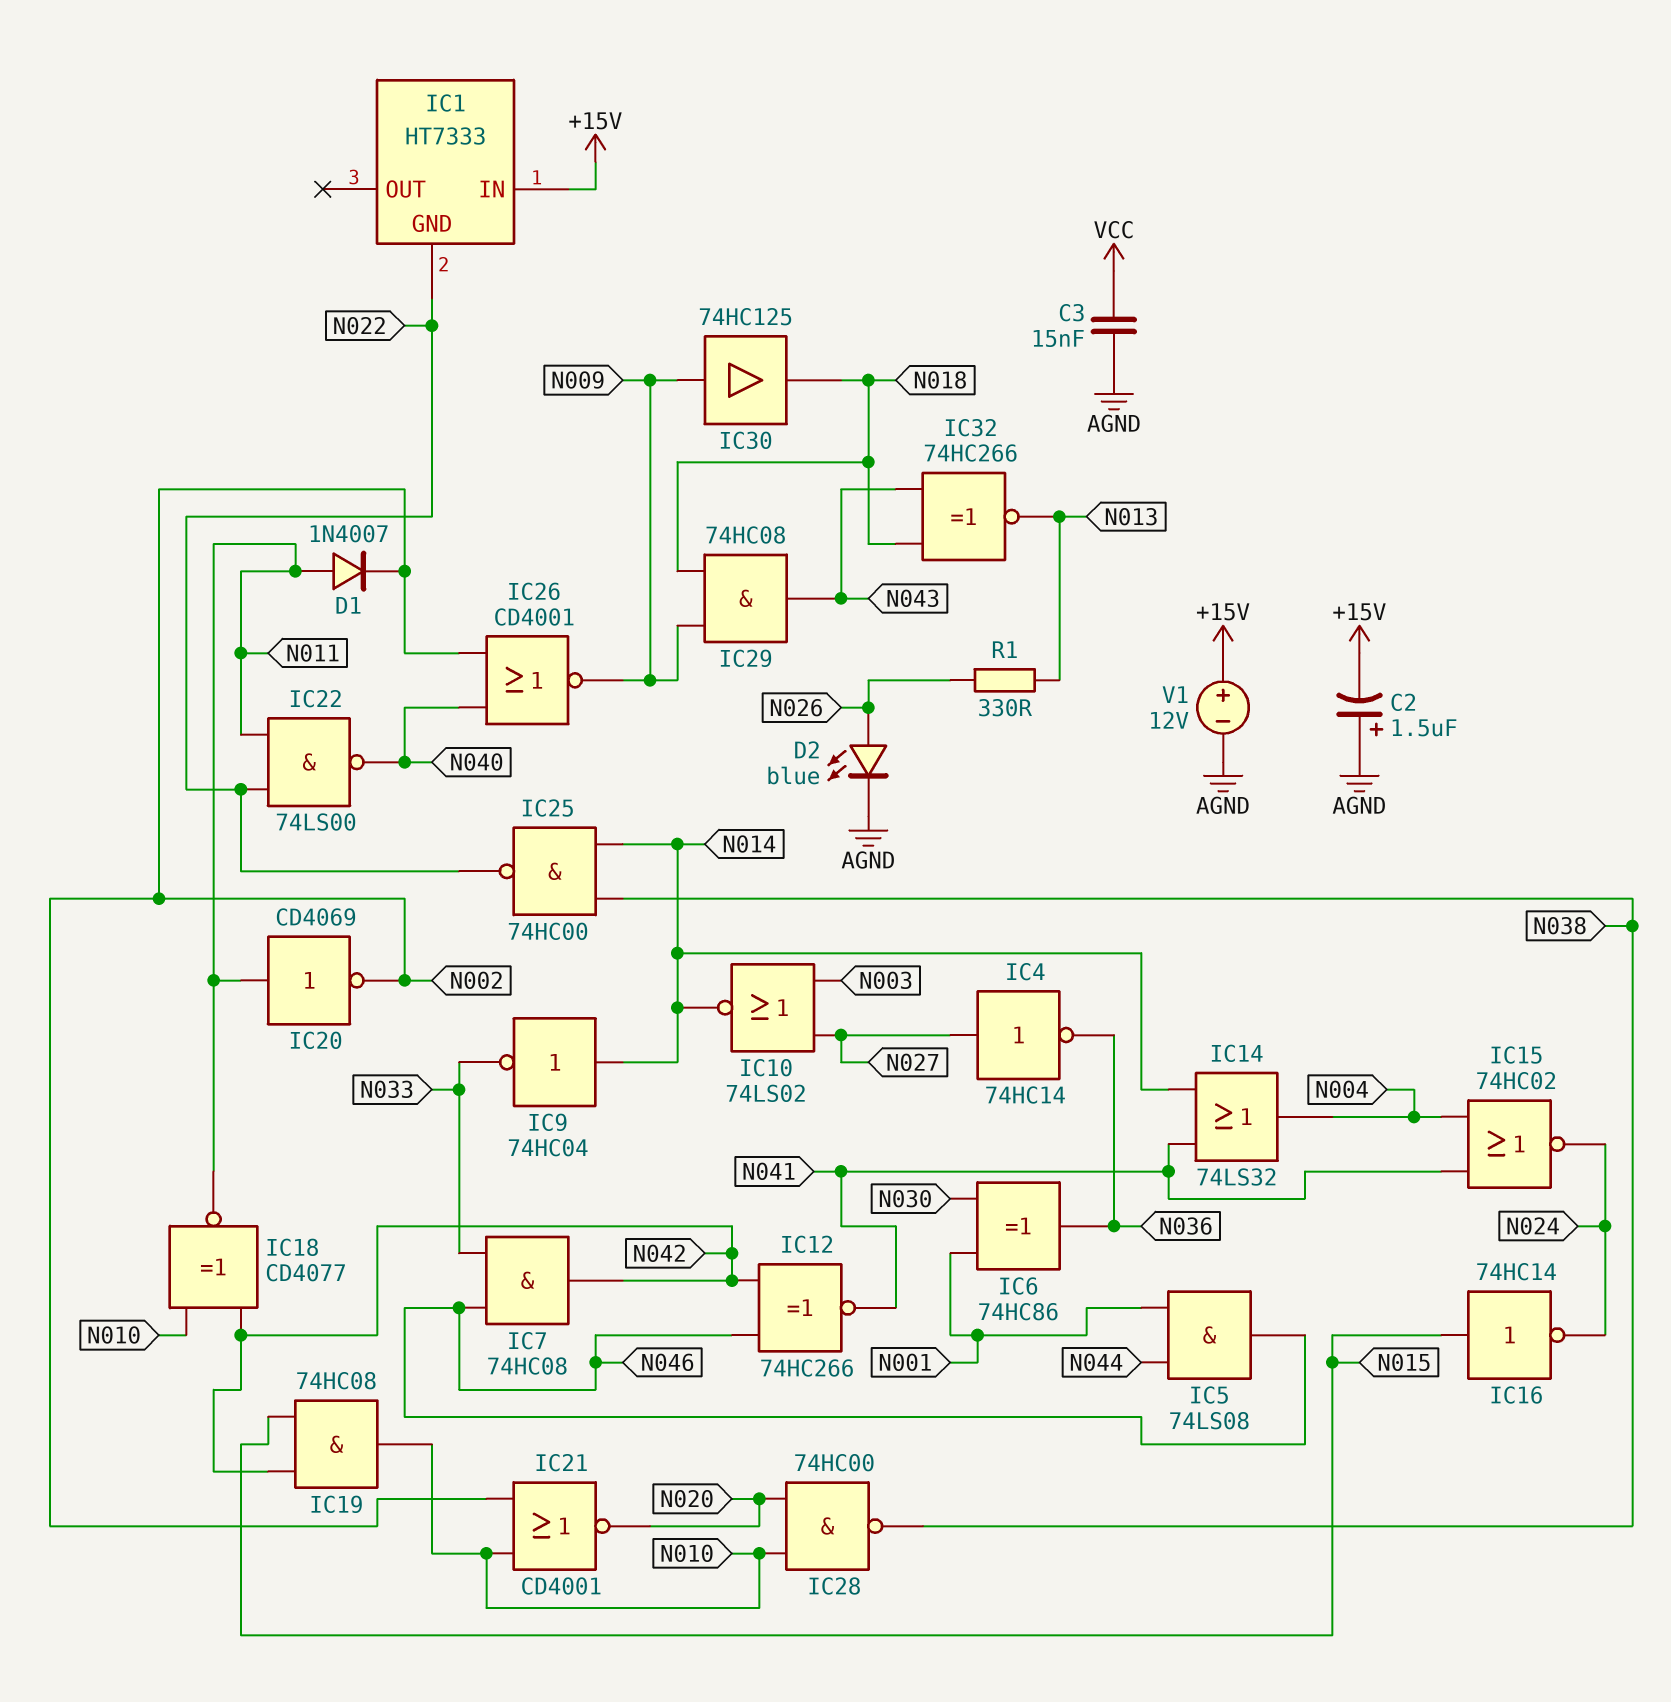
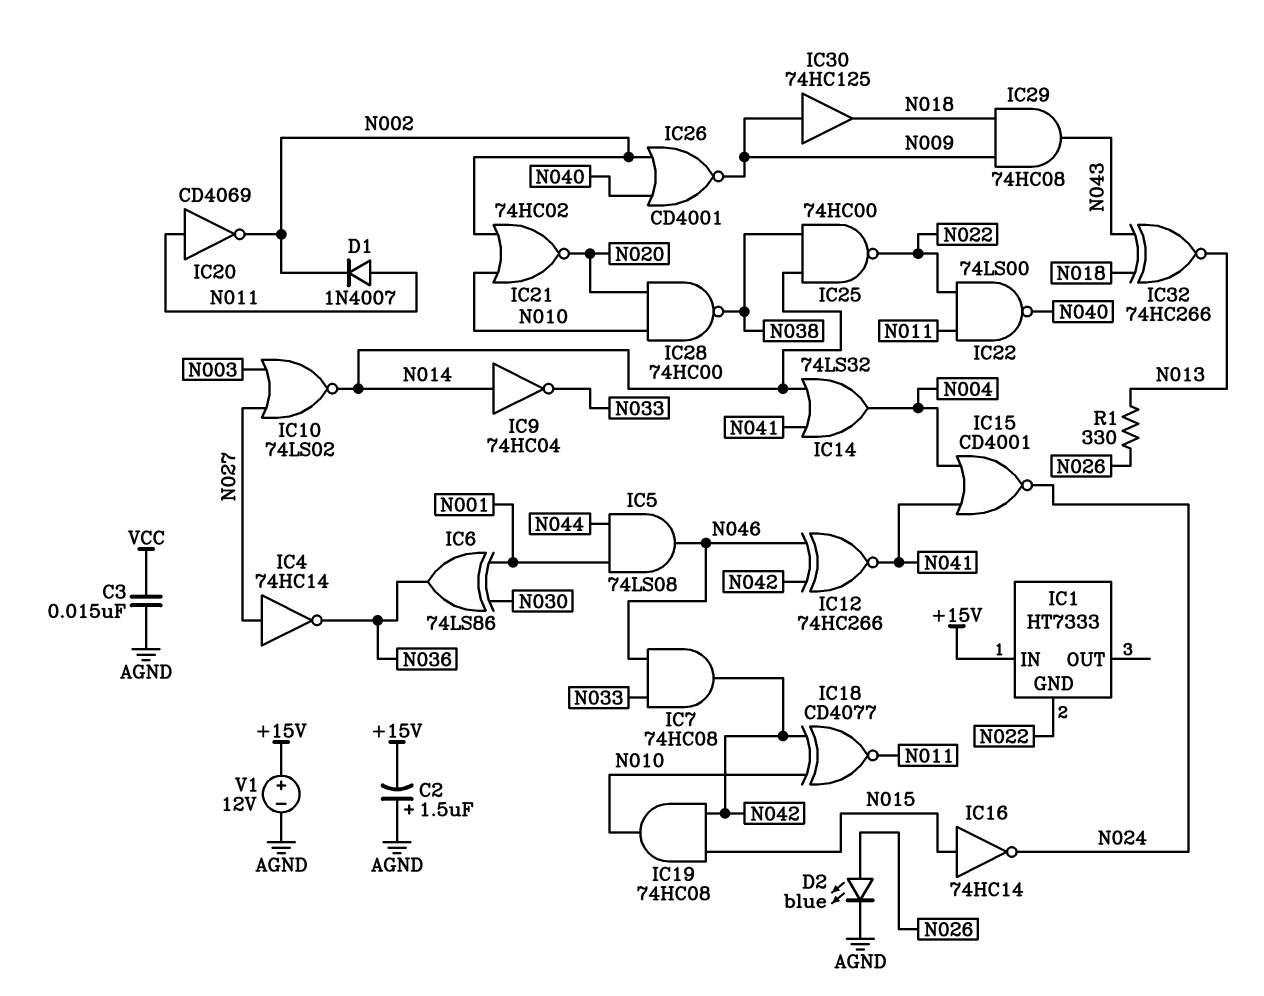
IC6: XOR 74HC86 (in N001, in N030, out N036) -> XOR 74LS86 (in N001, in N030, out N036)
IC15: NOR 74HC02 (in N004, in N041, out N024) -> NOR CD4001 (in N004, in N041, out N024)
IC21: NOR CD4001 (in N002, in N010, out N020) -> NOR 74HC02 (in N002, in N010, out N020)

